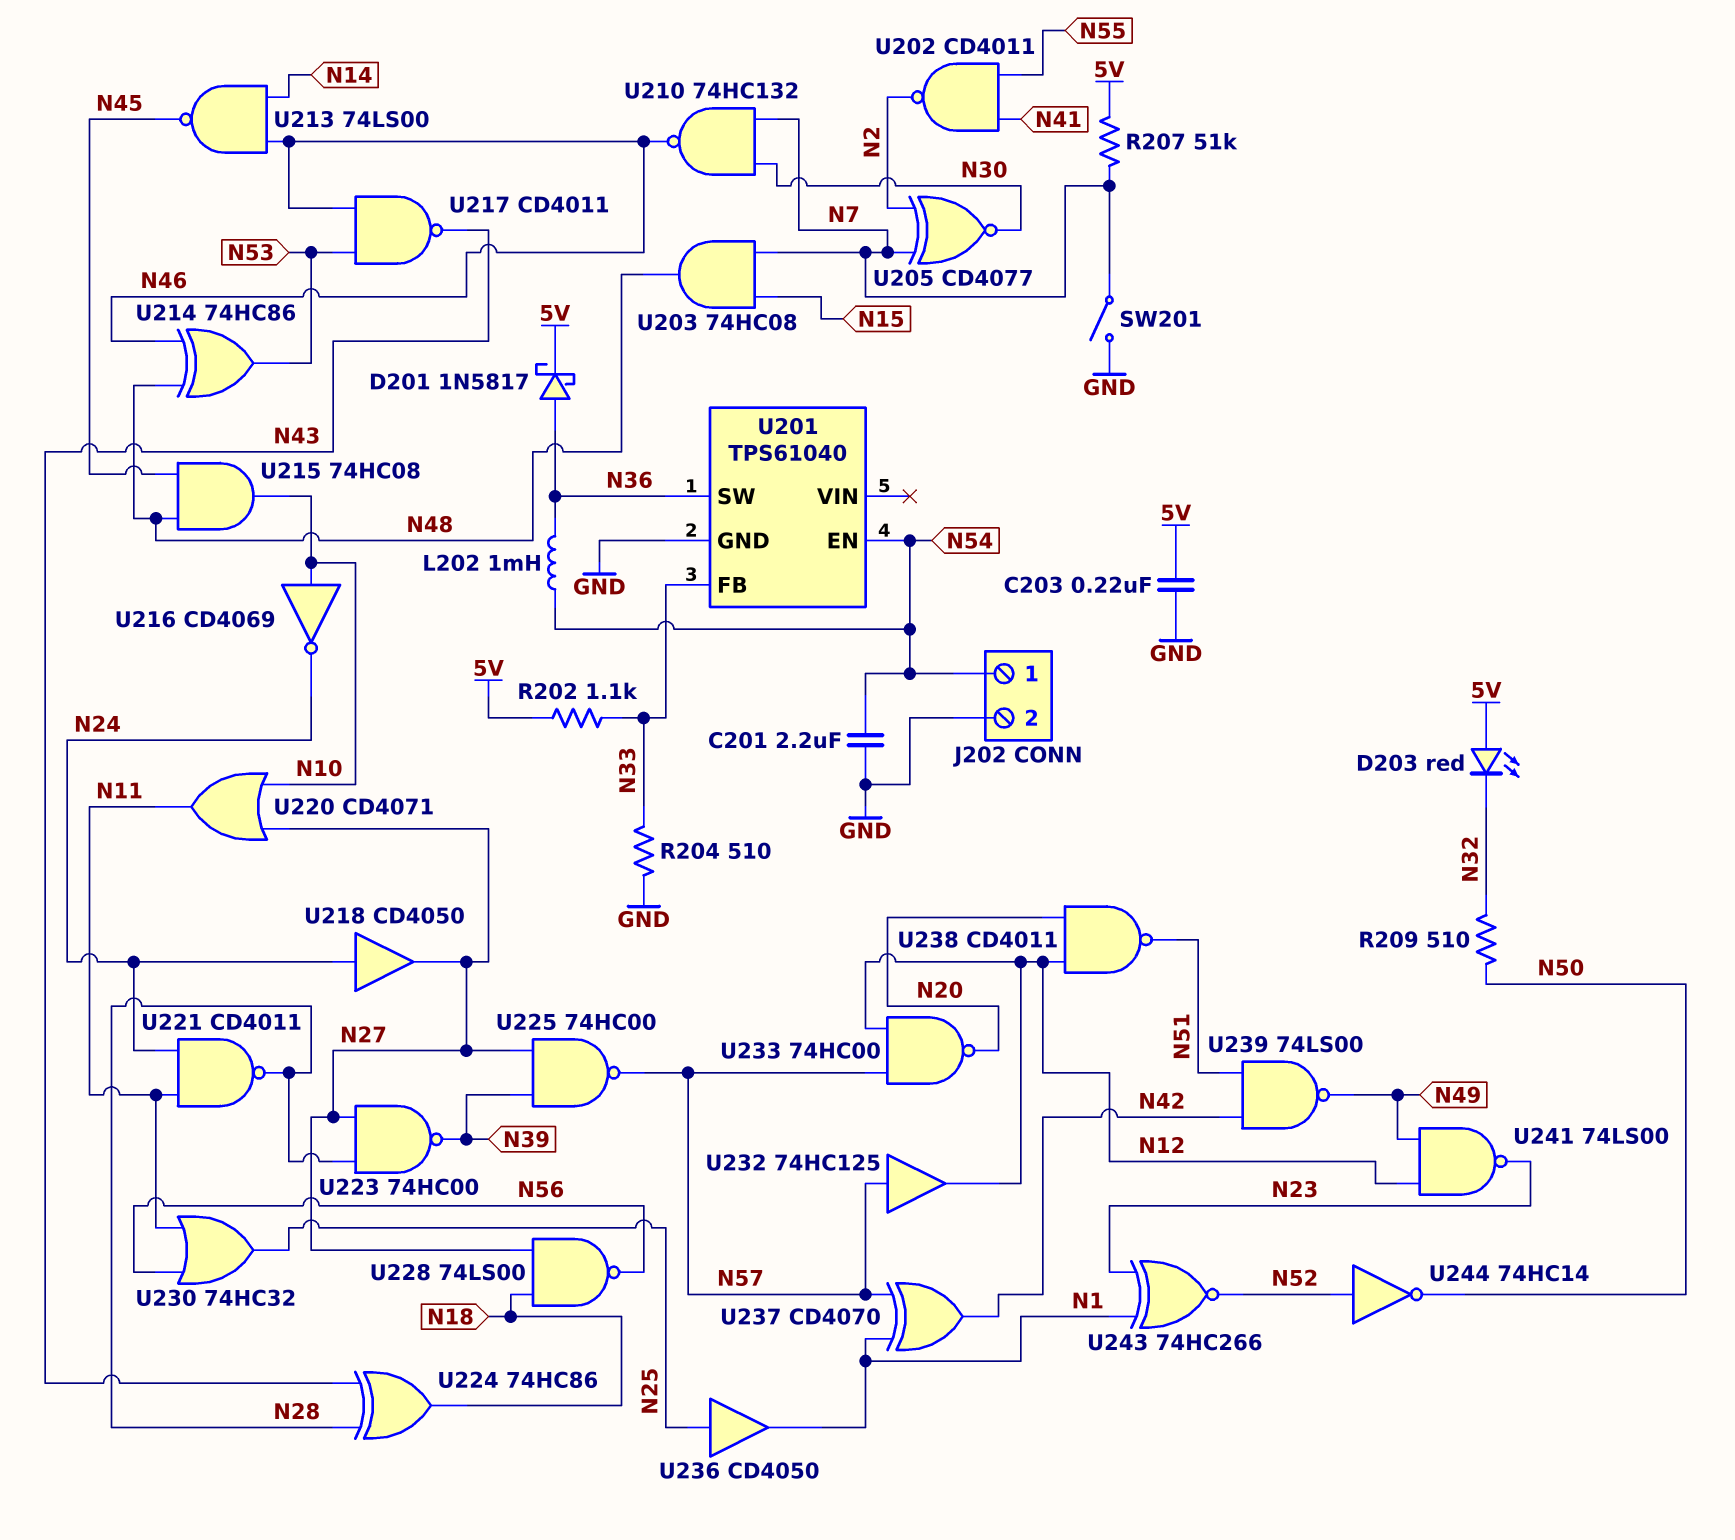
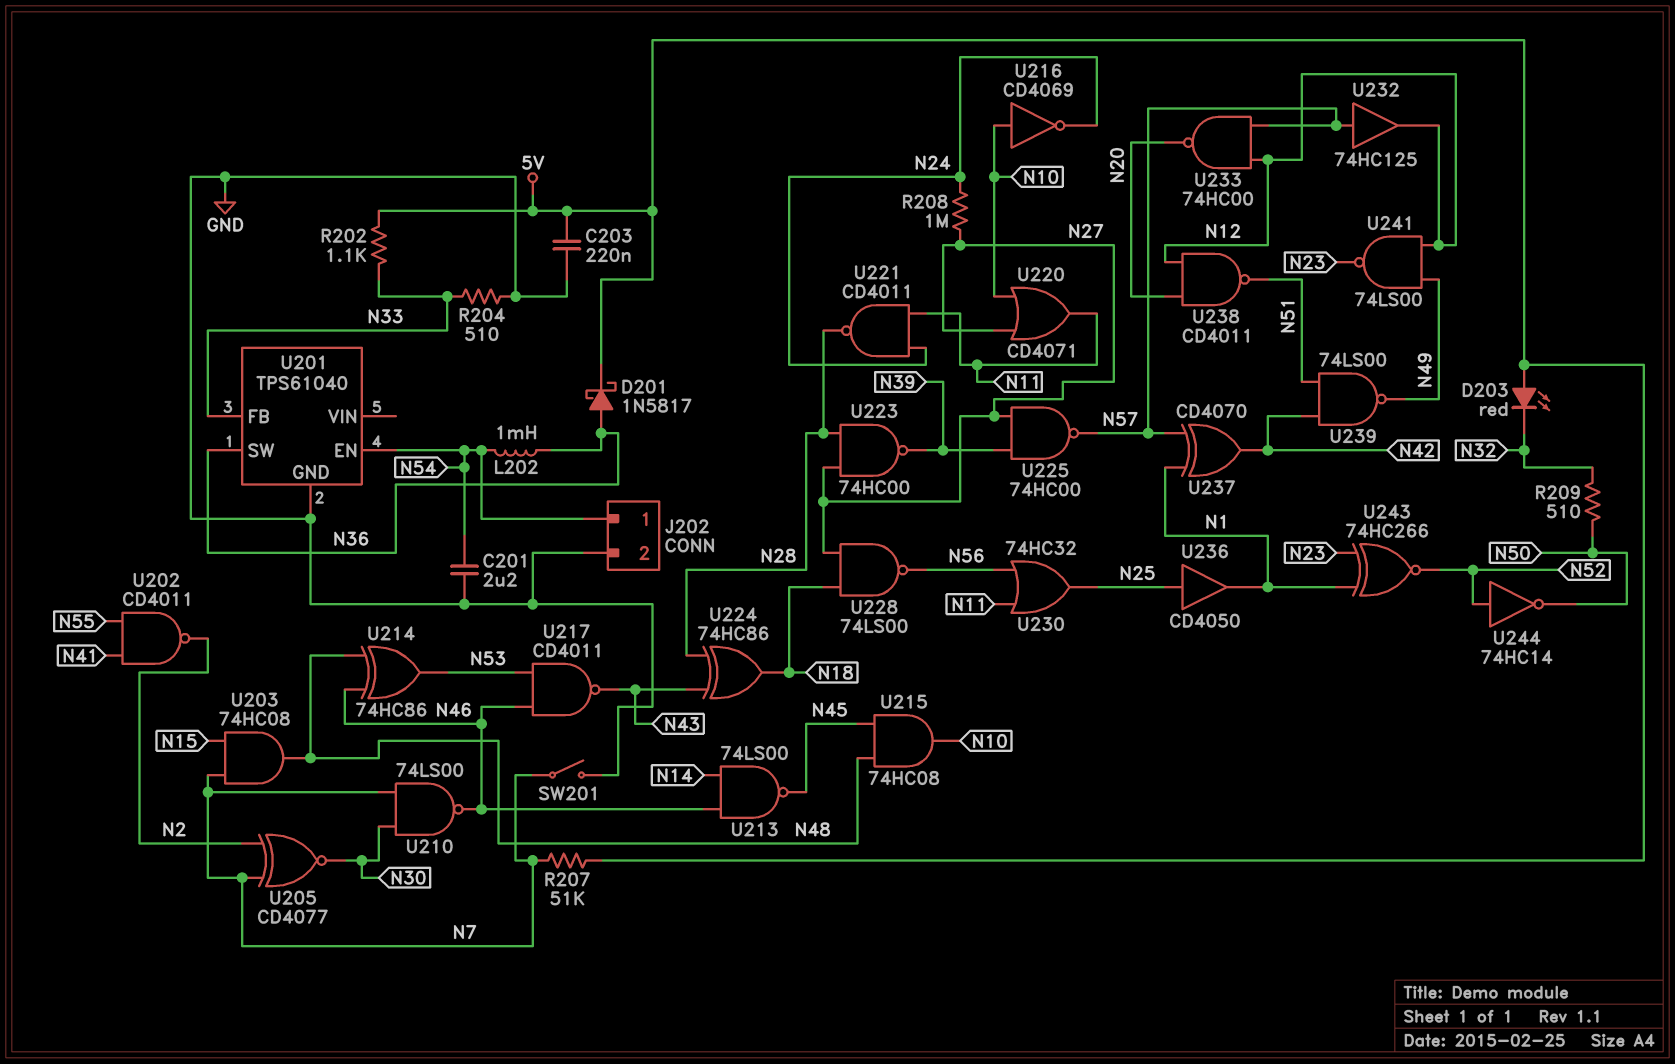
R208: none -> 1M (N24, N27)
U210: NAND 74HC132 (in N7, in N30, out N46) -> NAND 74LS00 (in N7, in N30, out N46)
U218: buffer CD4050 (in N24, out N27) -> none

